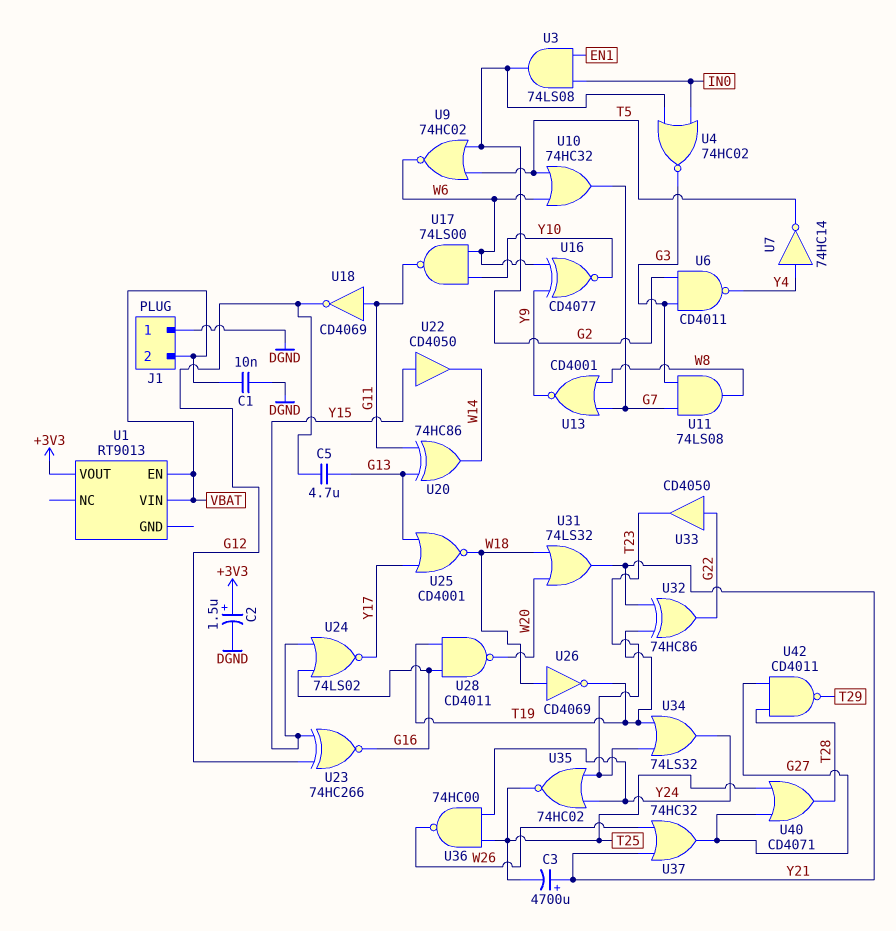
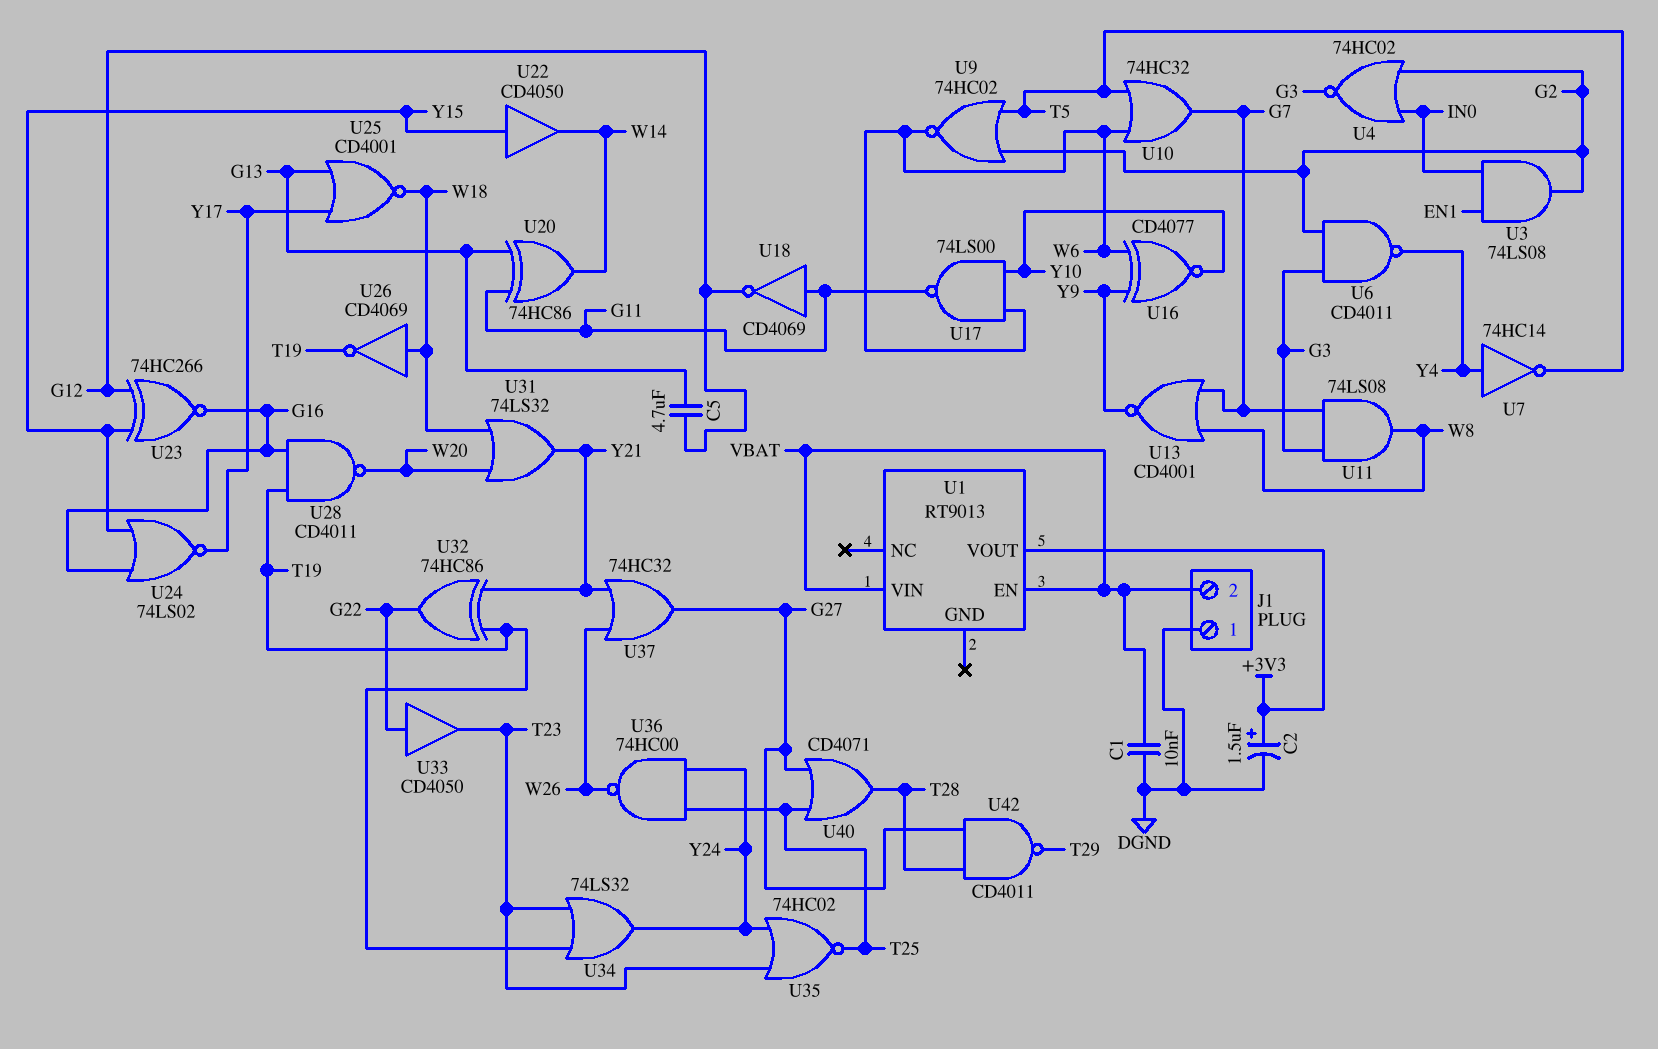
C3: 4700uF (plus Y21, minus T25) -> none

